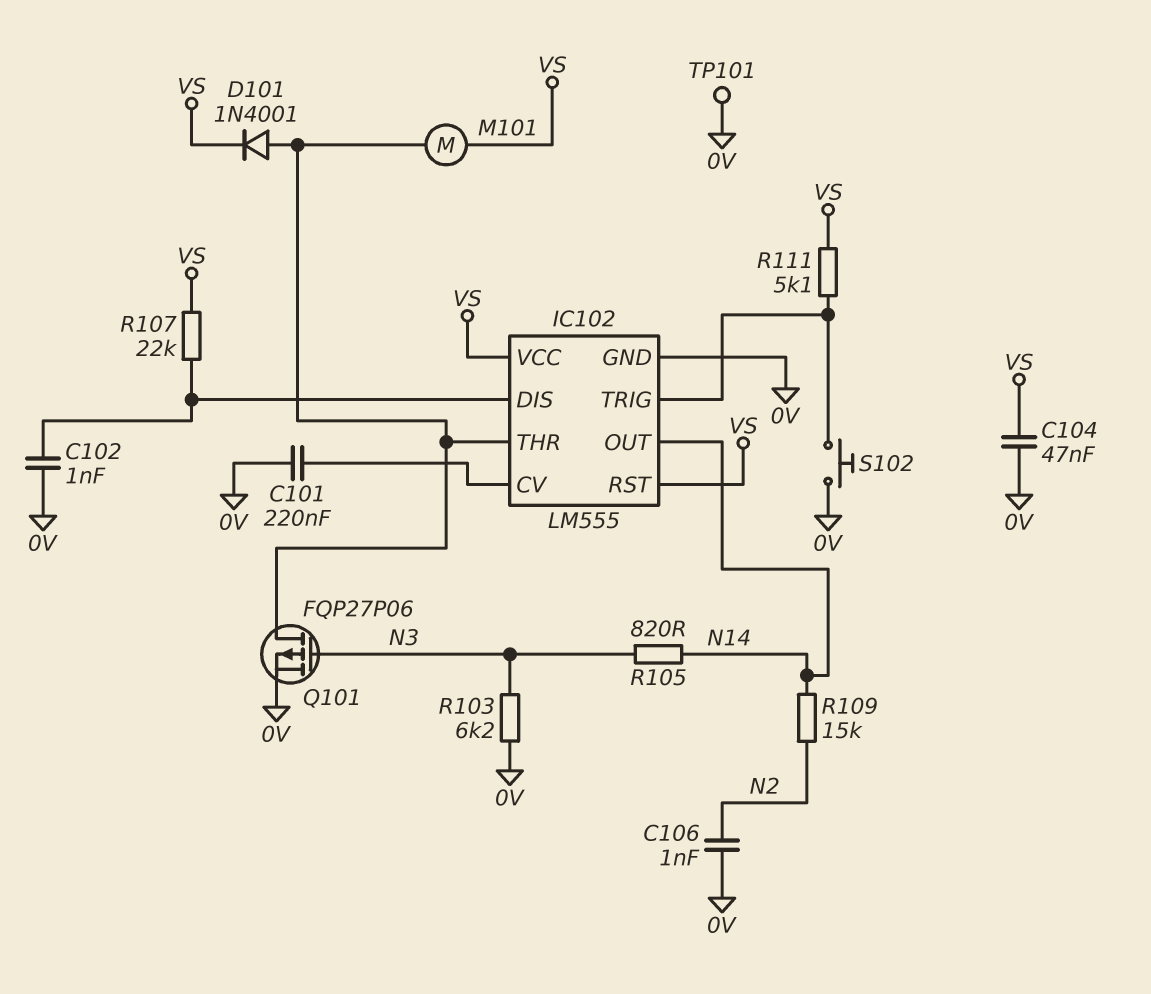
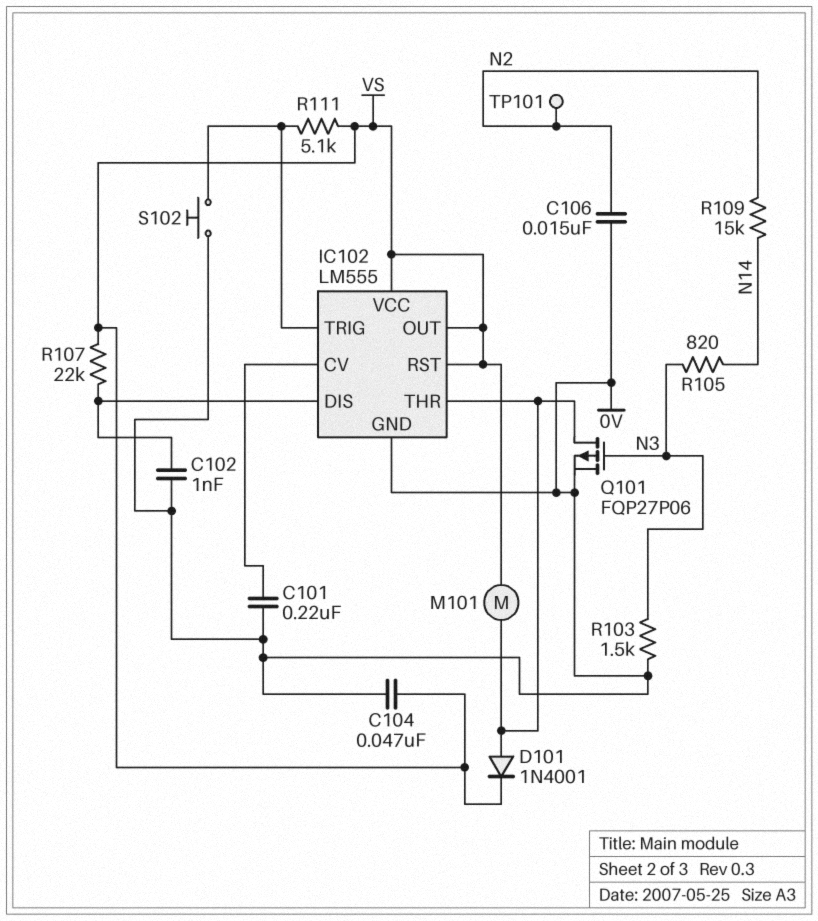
C106: 1nF (0V, N2) -> 15nF (0V, N2)
IC102 pin OUT: N14 -> VS
R103: 6.2k (0V, N3) -> 1.5k (0V, N3)
TP101: test point (0V) -> test point (N2)

